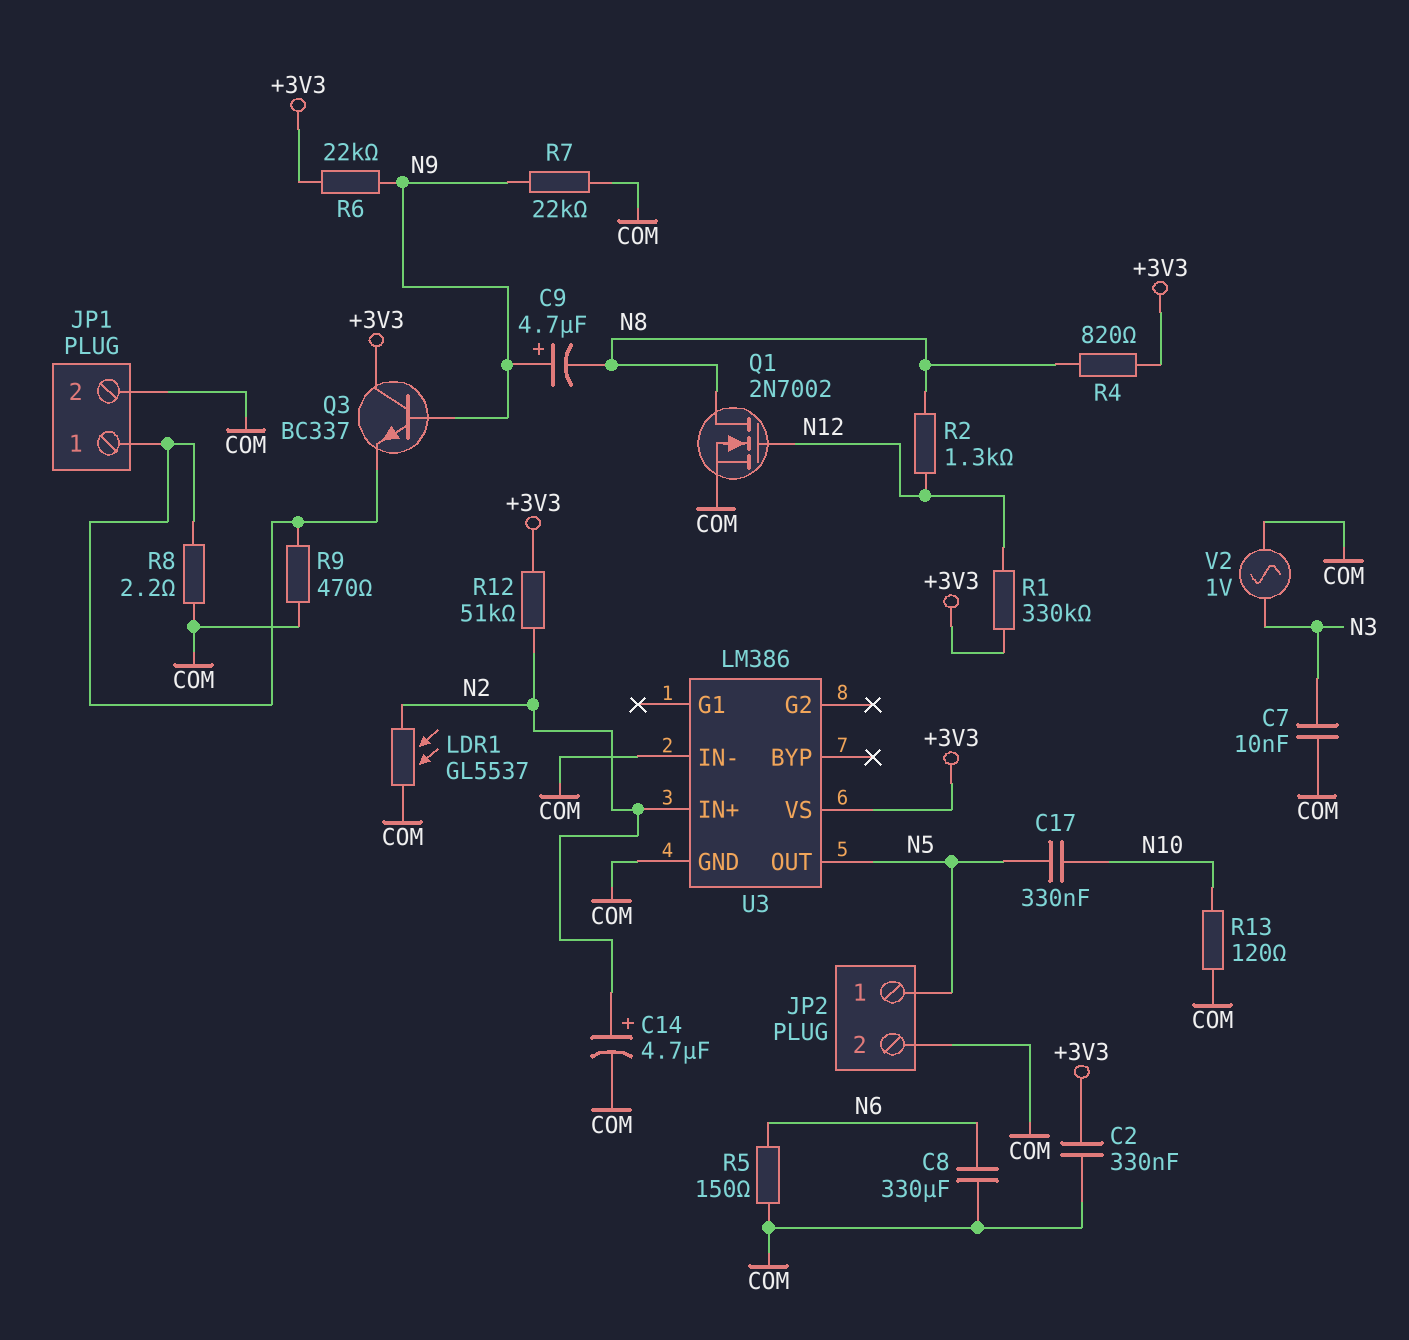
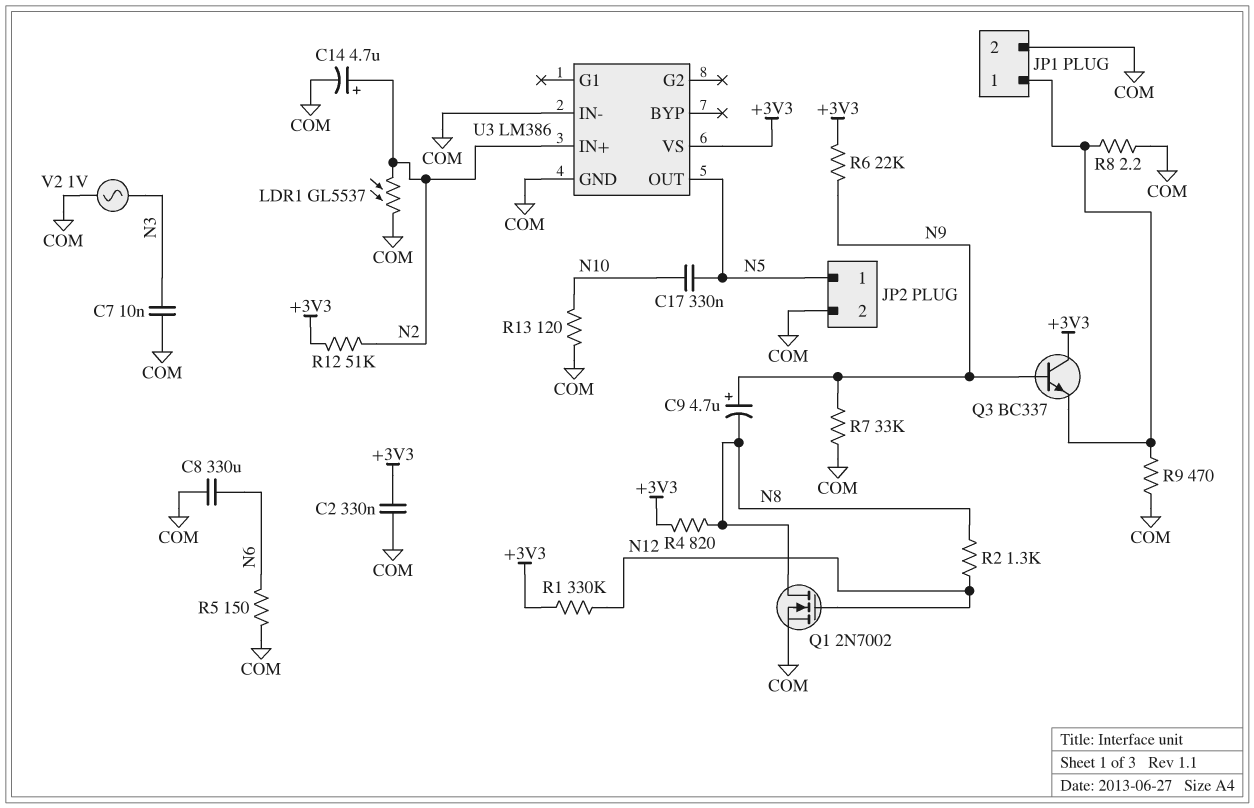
R7: 22k (COM, N9) -> 33k (COM, N9)

